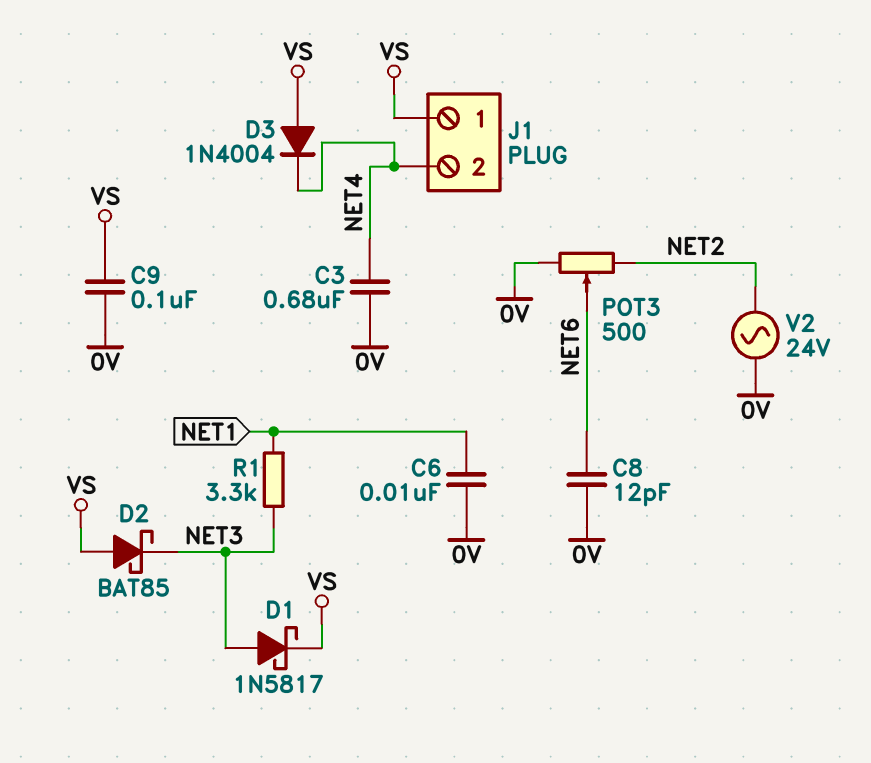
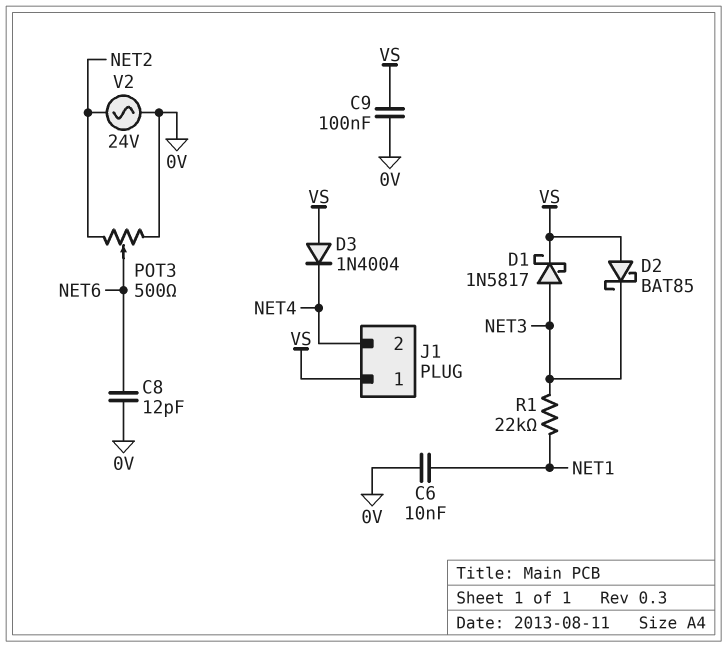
C3: 680nF (0V, NET4) -> none
R1: 3.3k (NET1, NET3) -> 22k (NET1, NET3)

